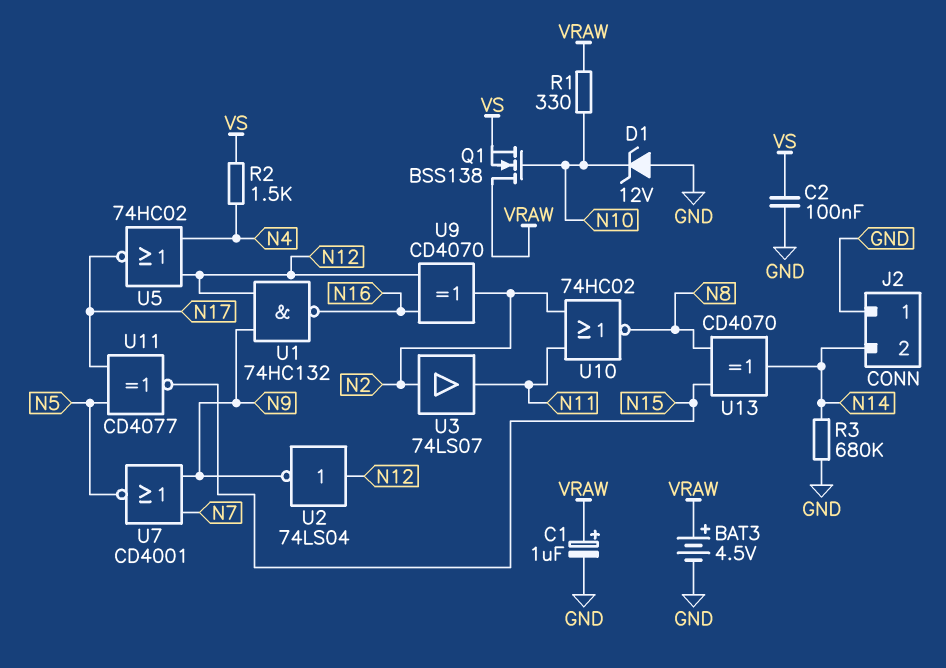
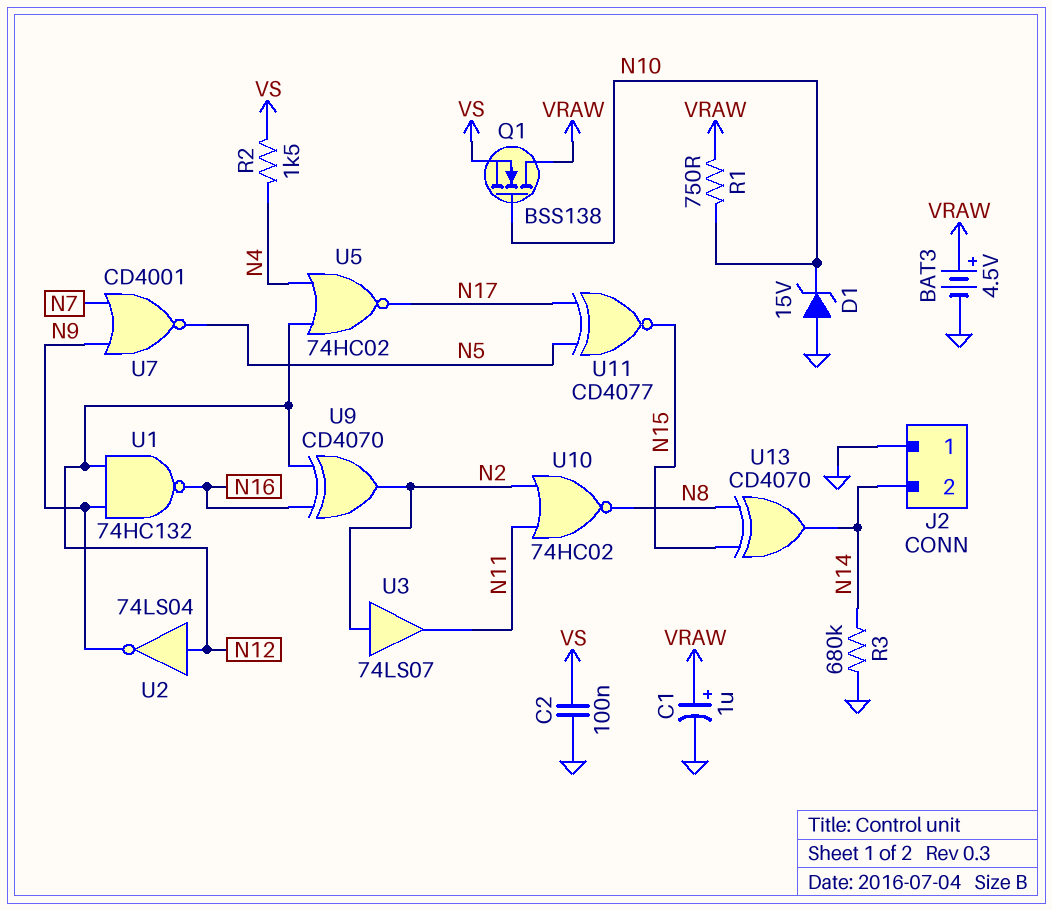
D1: zener 12V (A GND, K N10) -> zener 15V (A GND, K N10)
R1: 330 (N10, VRAW) -> 750 (N10, VRAW)

